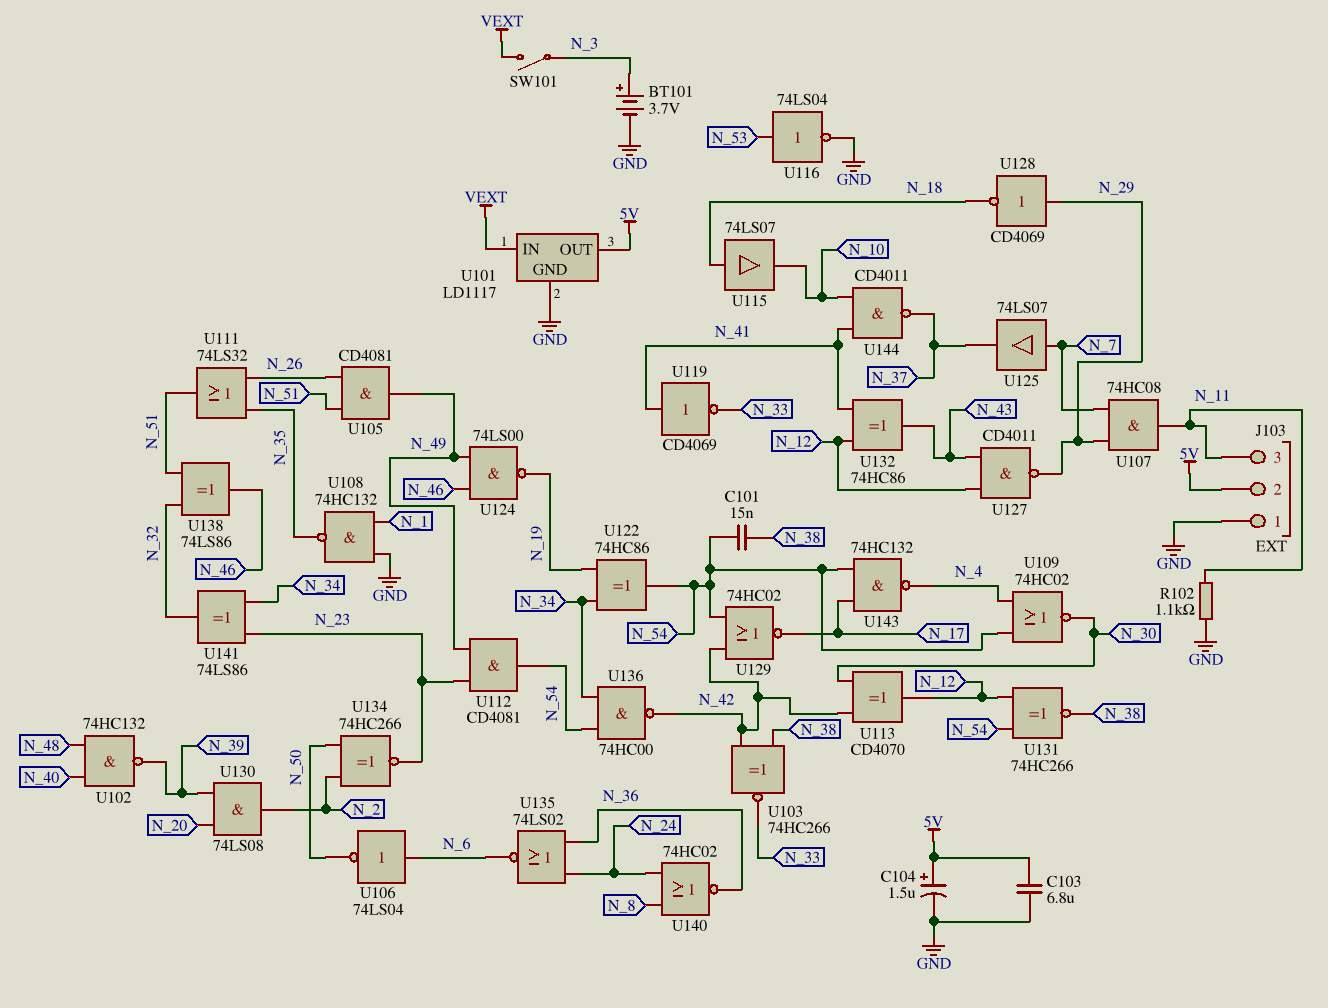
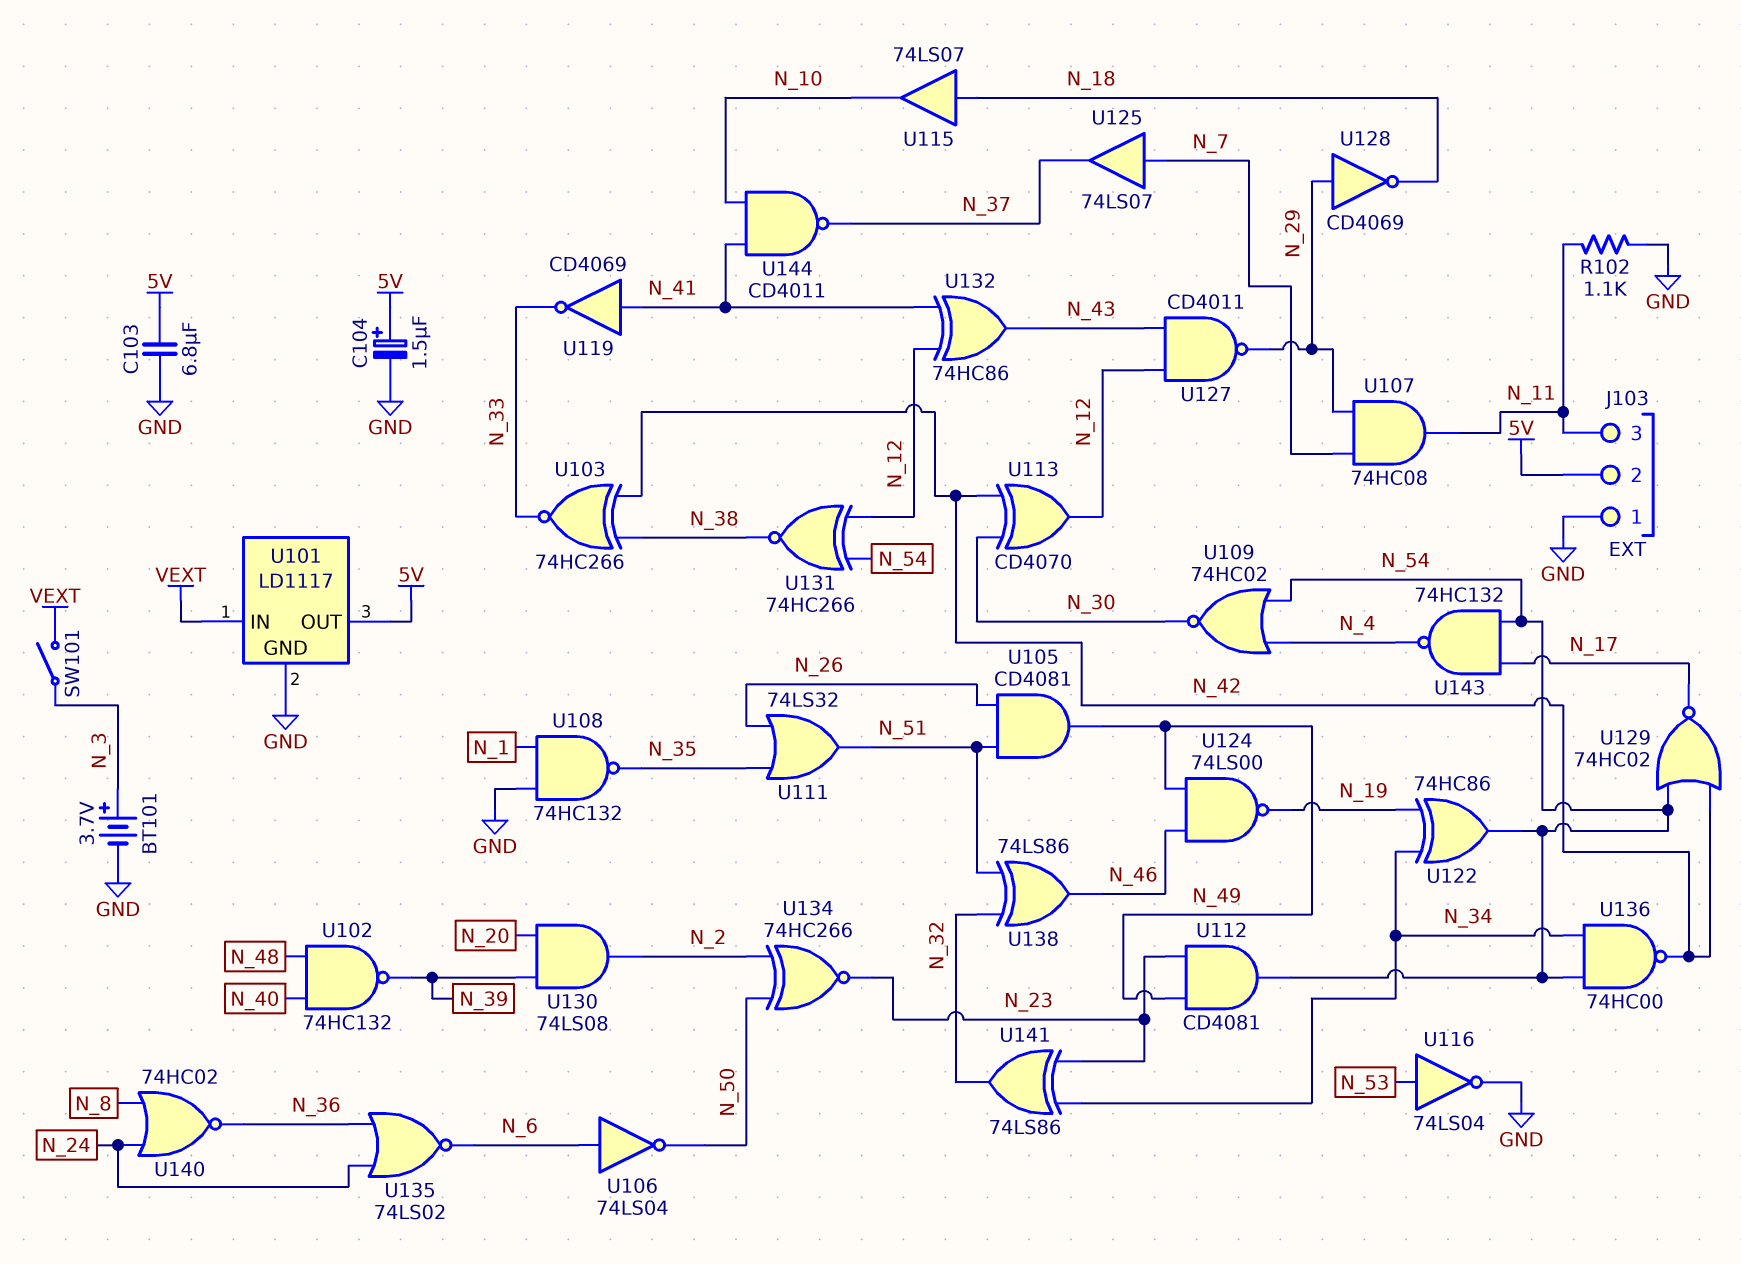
C101: 15nF (N_38, N_54) -> none

